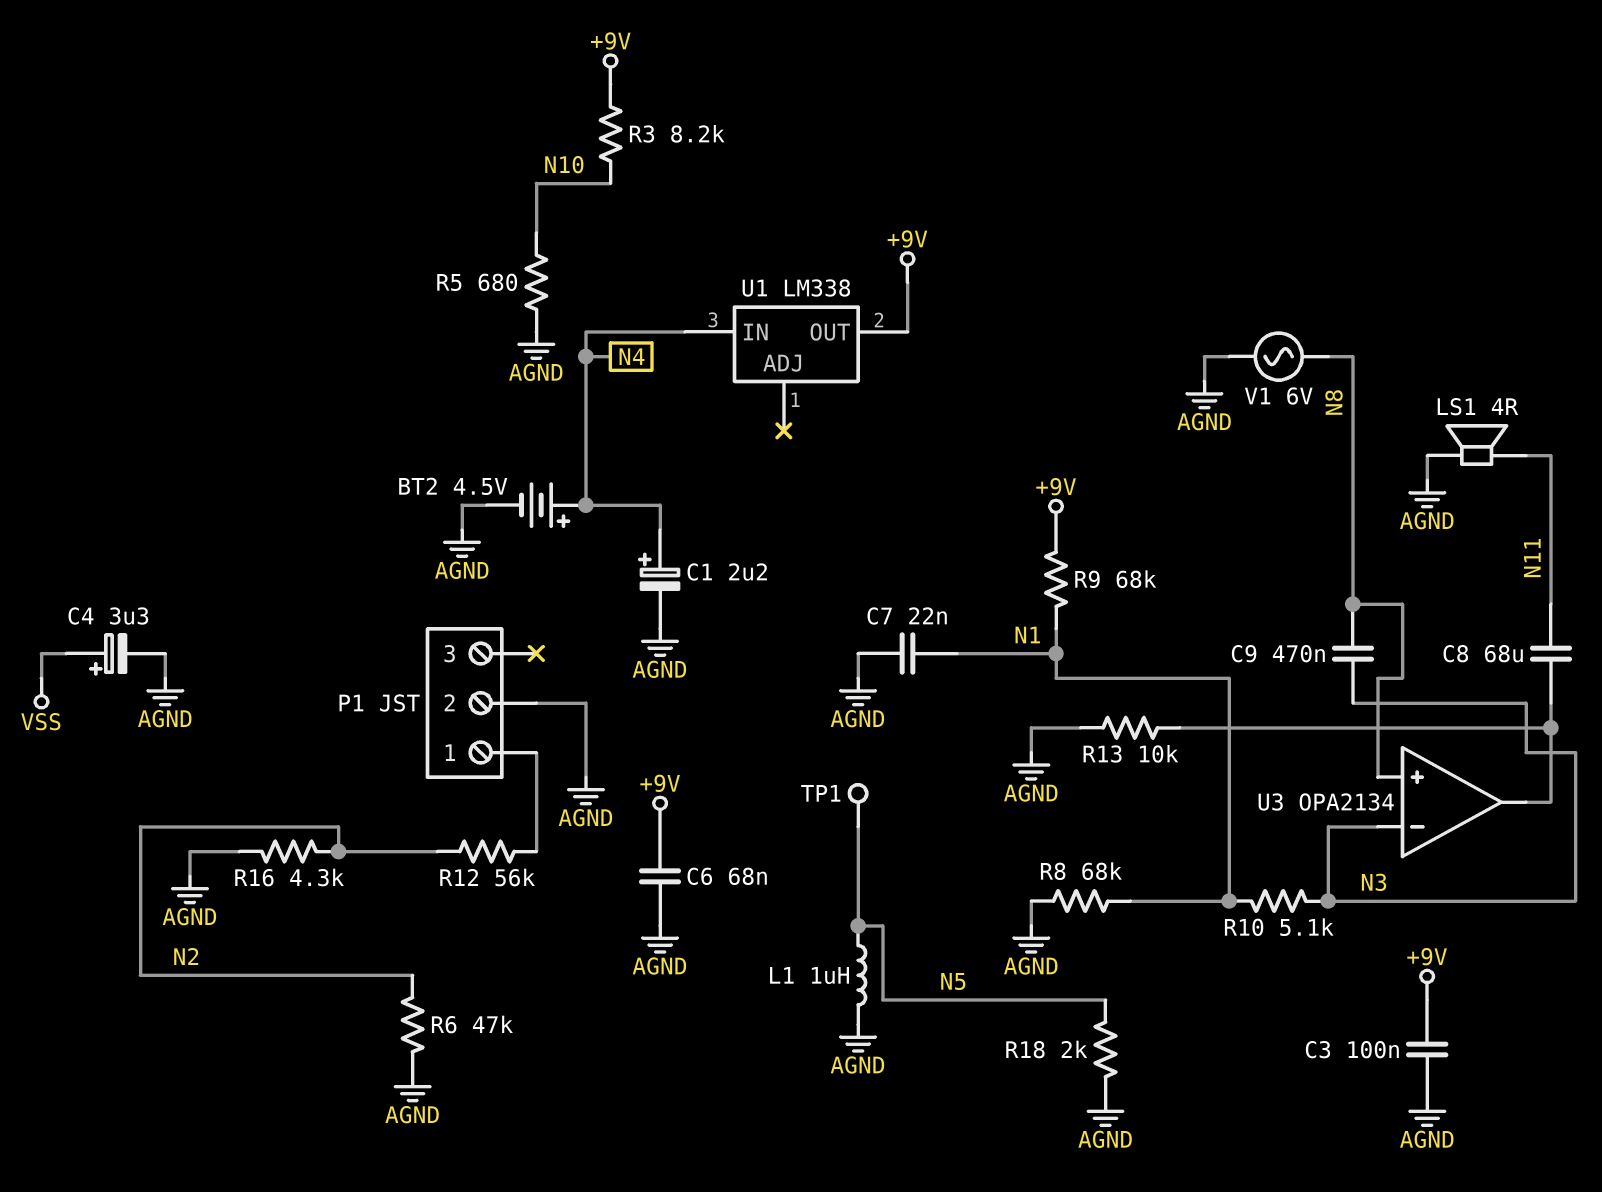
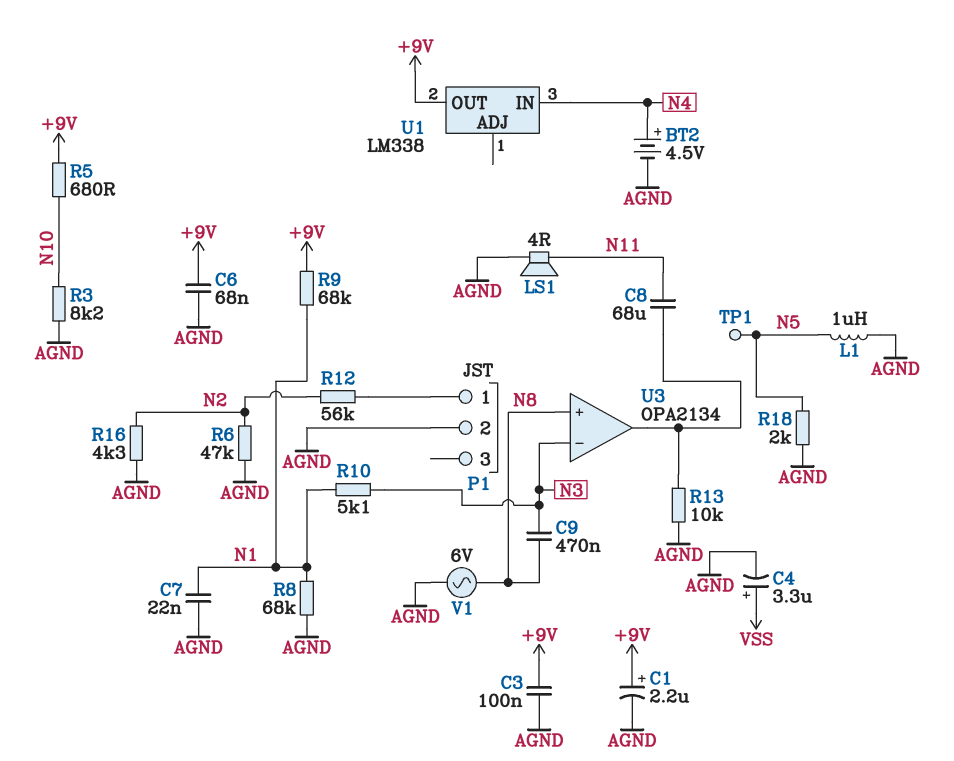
C1: 2.2uF (plus N4, minus AGND) -> 2.2uF (plus +9V, minus AGND)
R3: 8.2k (+9V, N10) -> 8.2k (AGND, N10)
R5: 680 (AGND, N10) -> 680 (+9V, N10)

